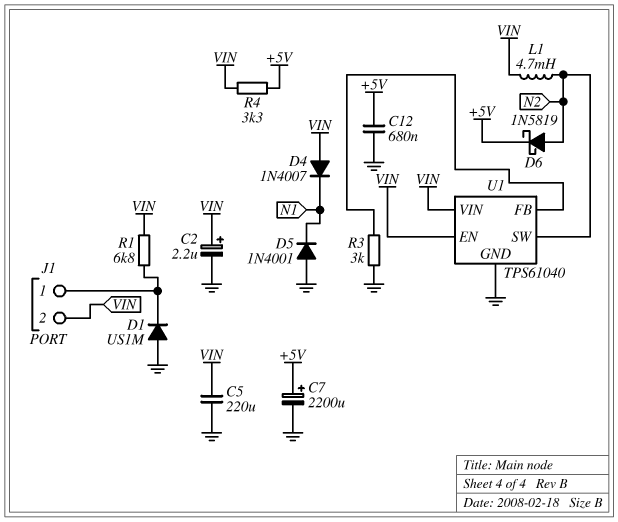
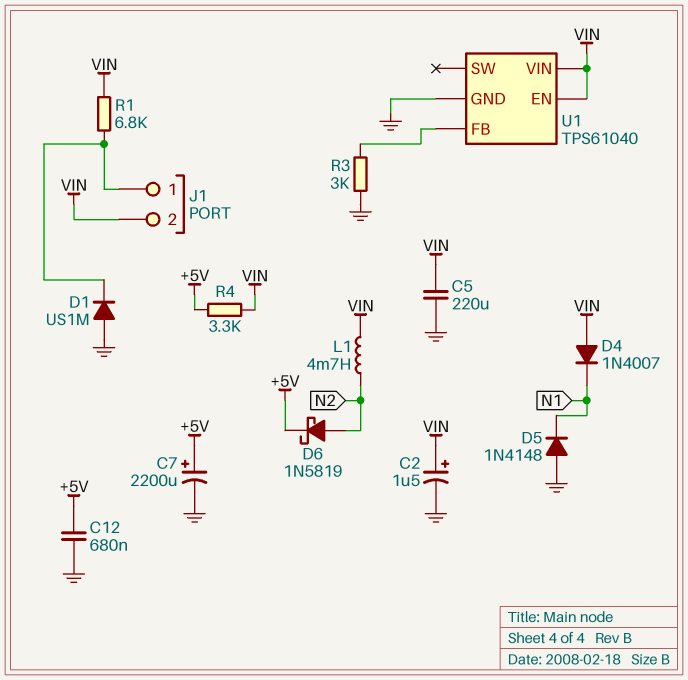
C2: 2.2uF (plus VIN, minus GND) -> 1.5uF (plus VIN, minus GND)
D5: diode 1N4001 (A GND, K N1) -> diode 1N4148 (A GND, K N1)
U1 pin SW: N2 -> none

